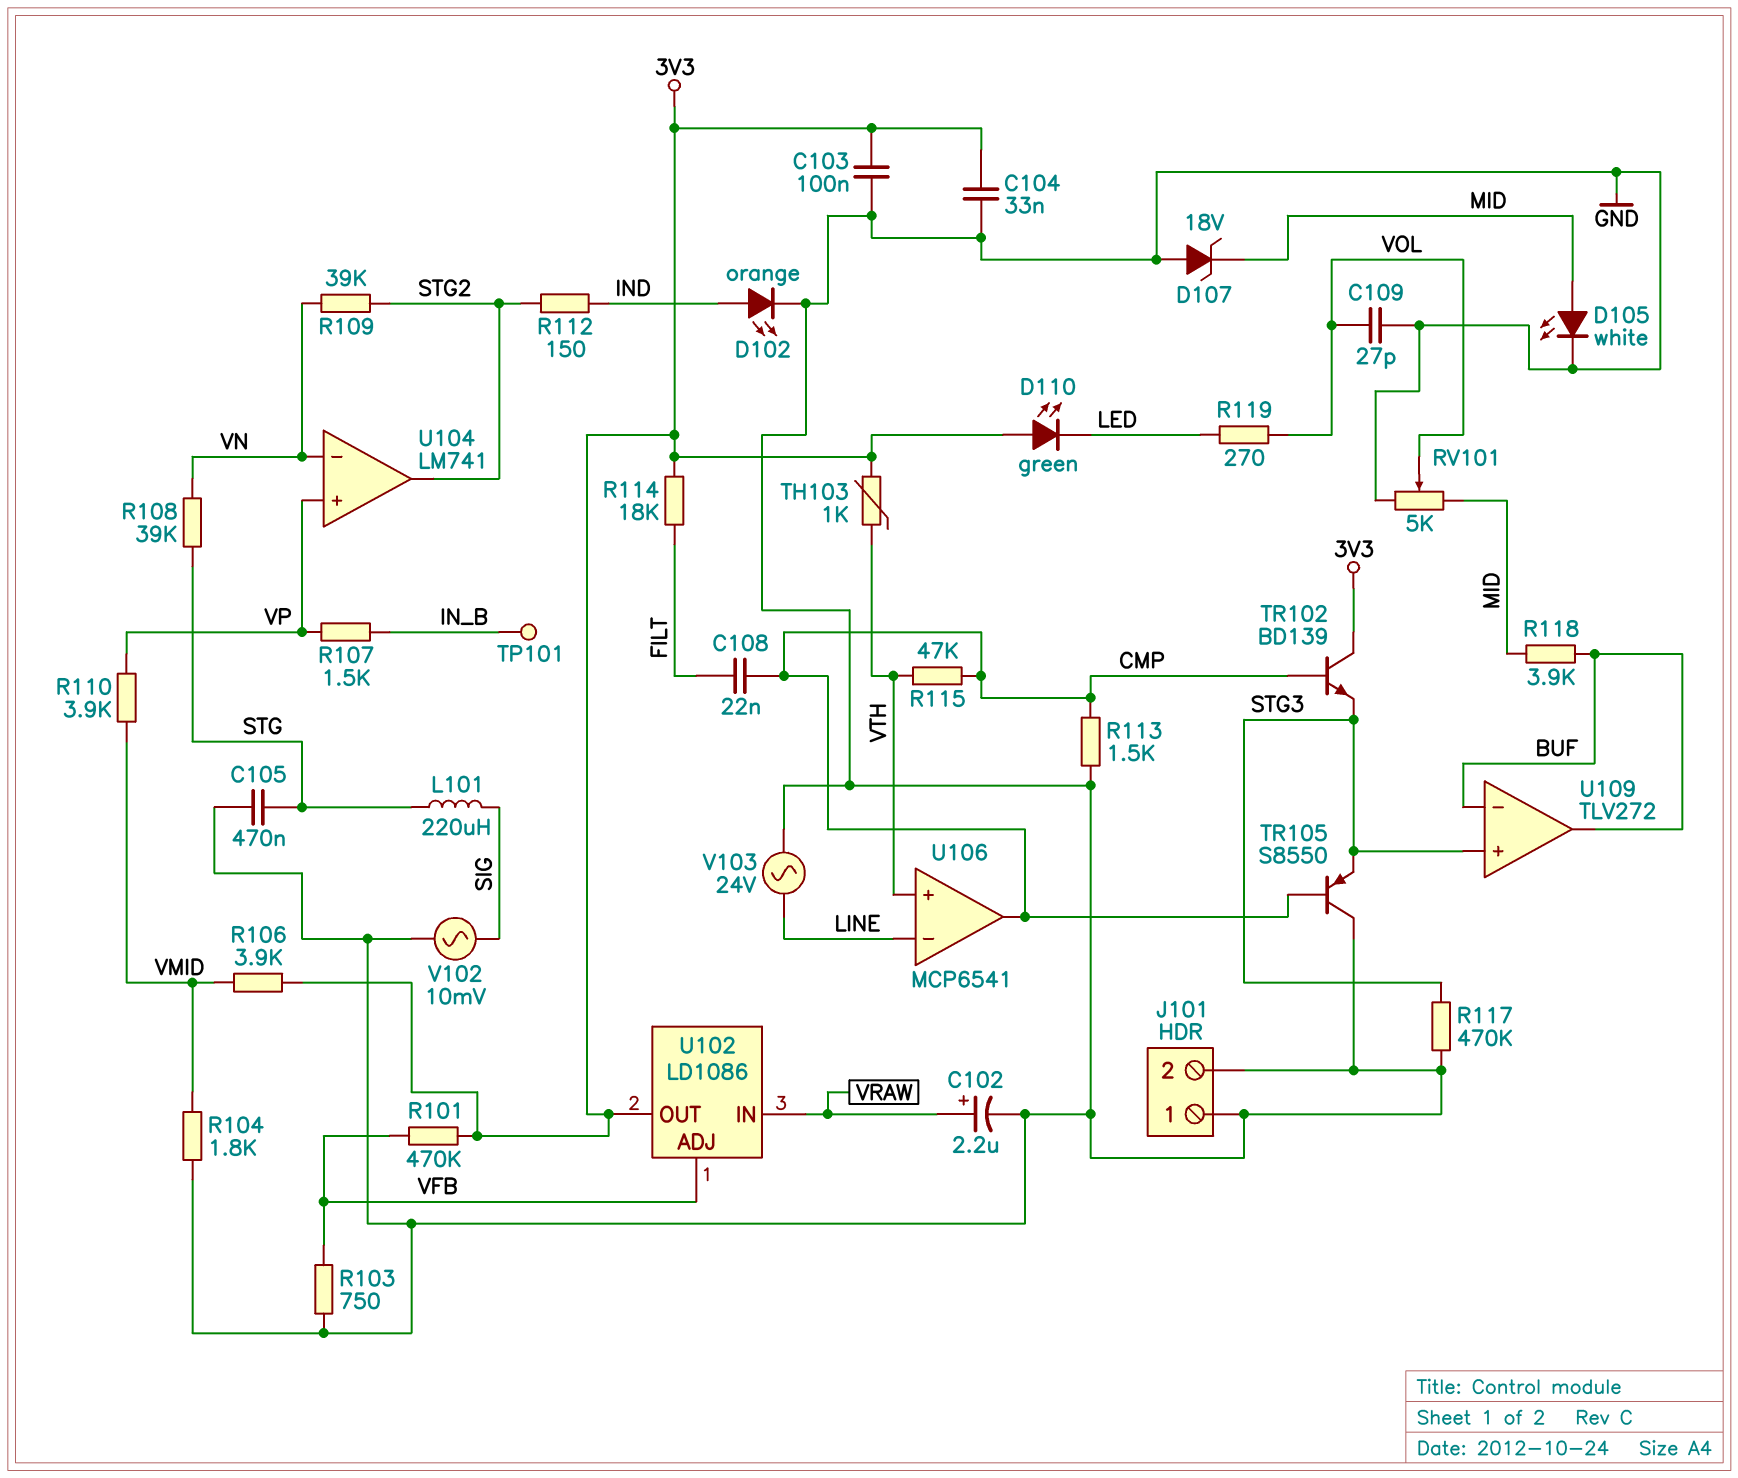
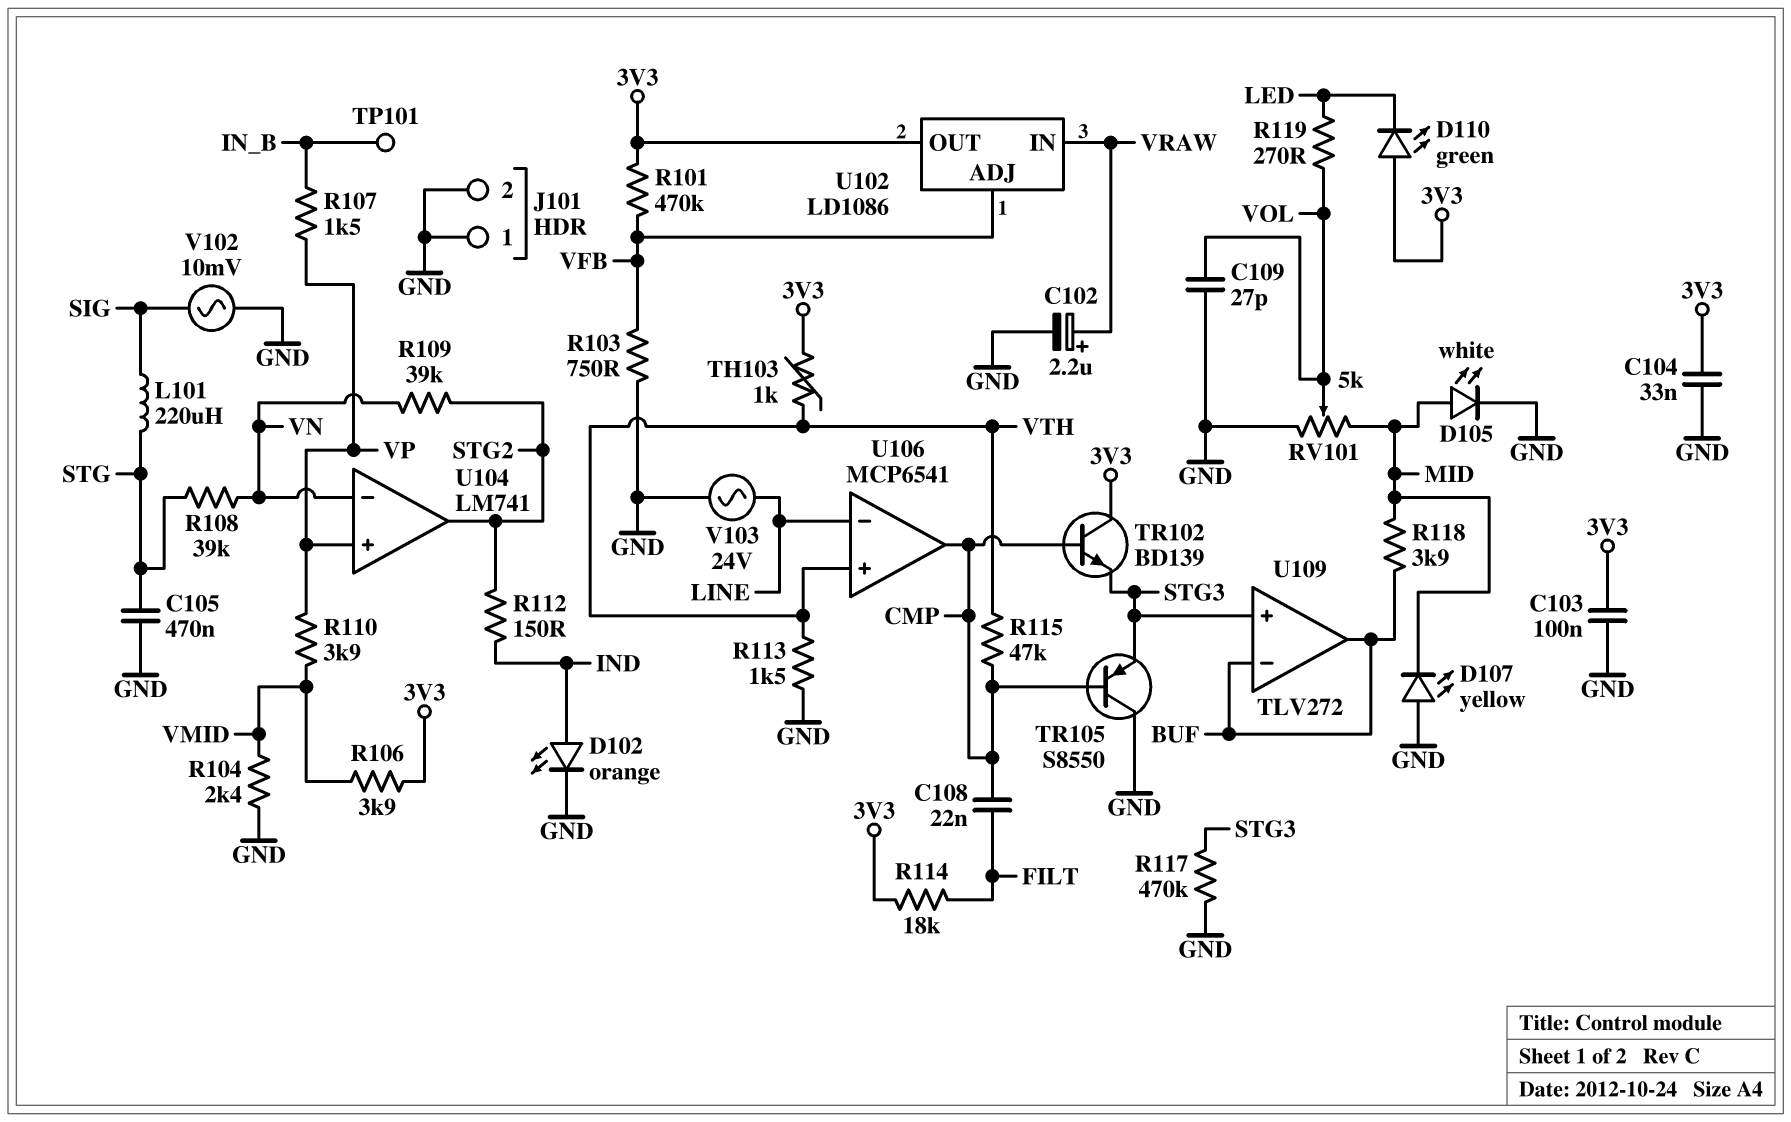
D107: zener 18V (A GND, K MID) -> LED yellow (A GND, K MID)
R104: 1.8k (GND, VMID) -> 2.4k (GND, VMID)
R113: 1.5k (CMP, GND) -> 1.5k (GND, VTH)

